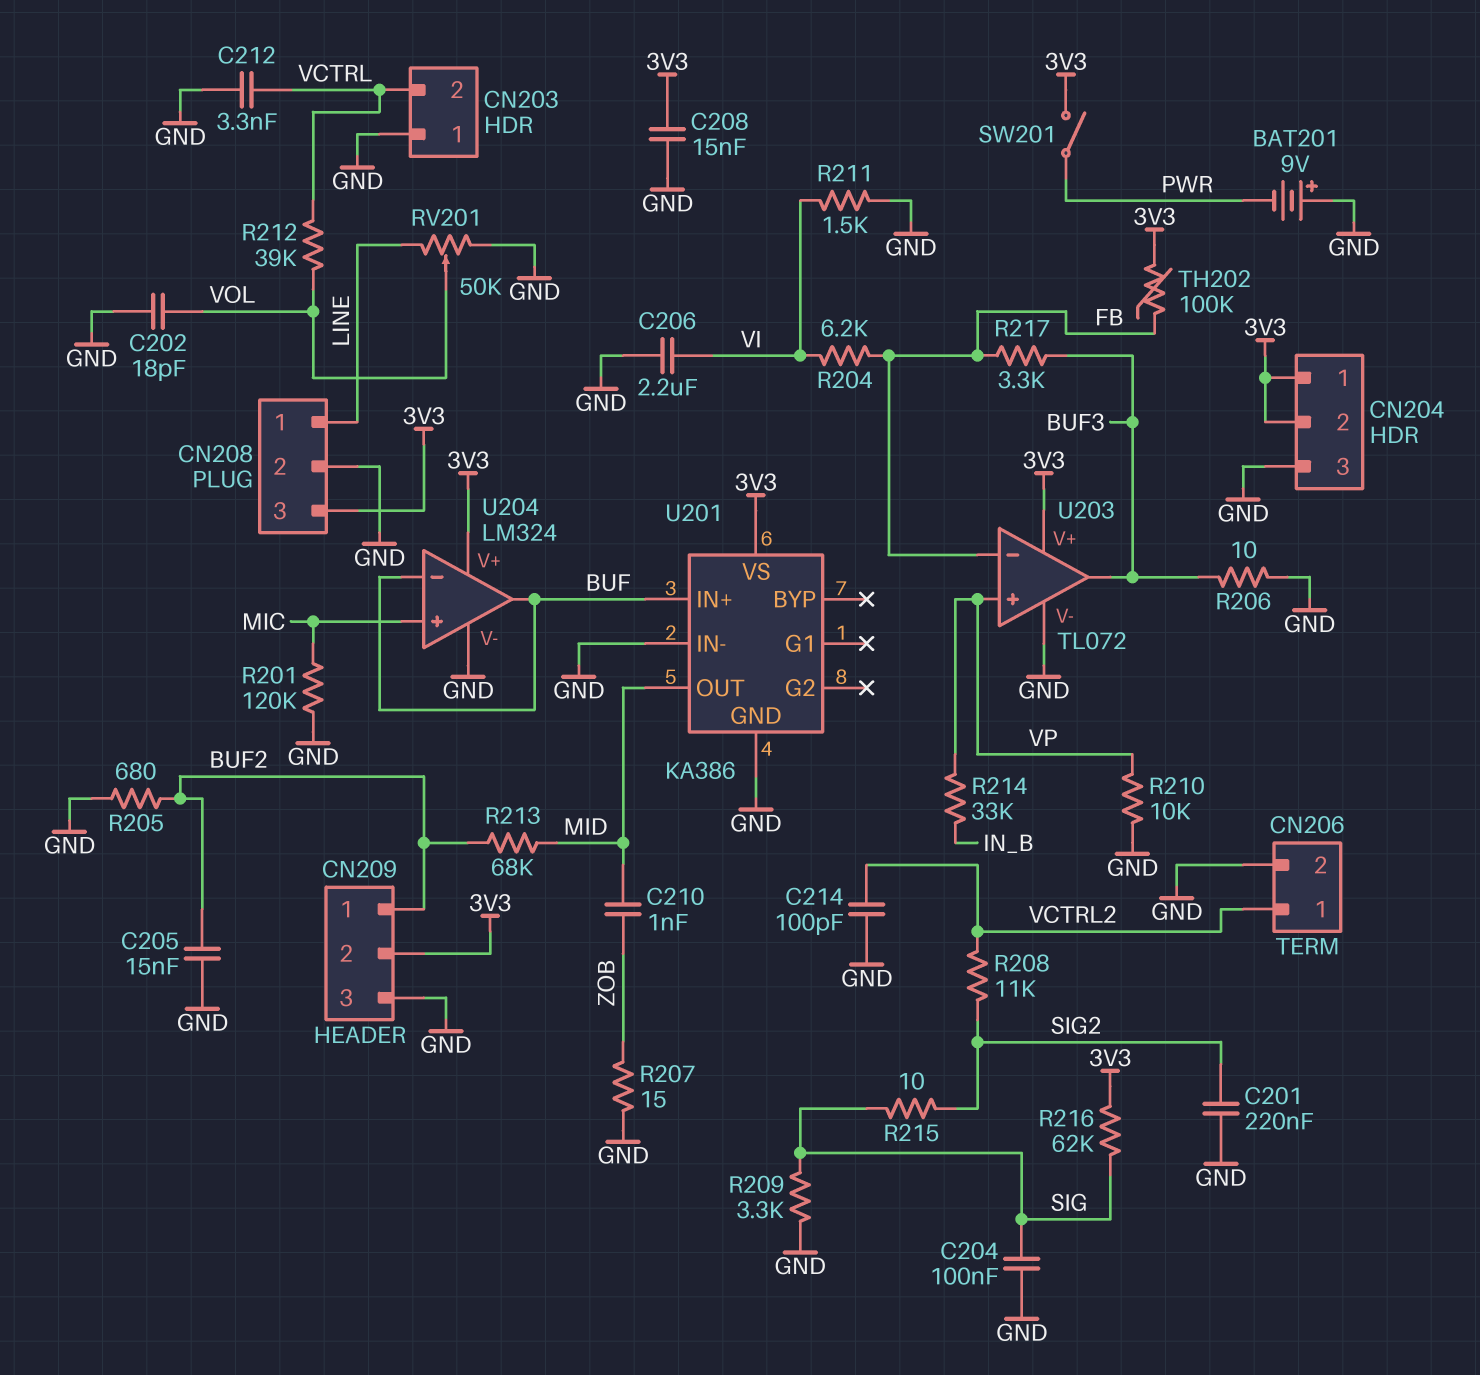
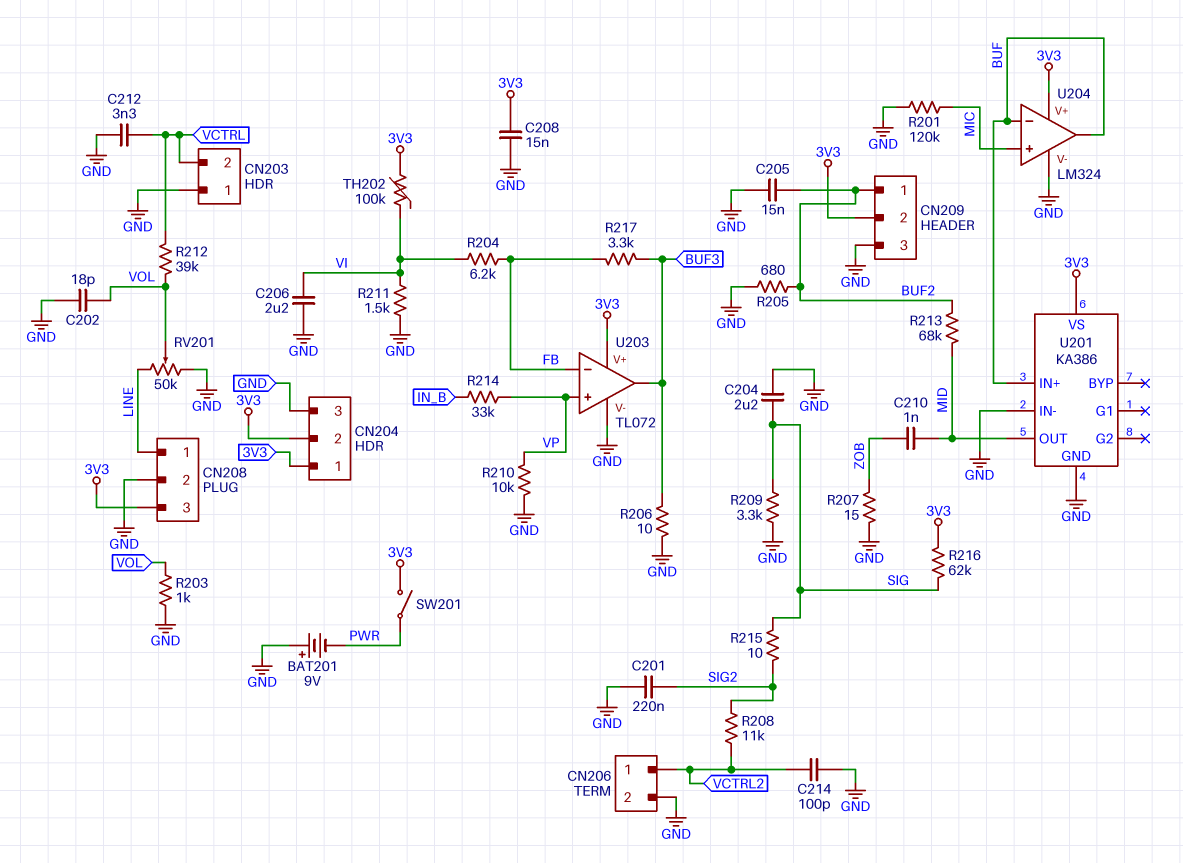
C204: 100nF (GND, SIG) -> 2.2uF (GND, SIG)
R203: none -> 1k (GND, VOL)
TH202: 100k (3V3, FB) -> 100k (3V3, VI)

